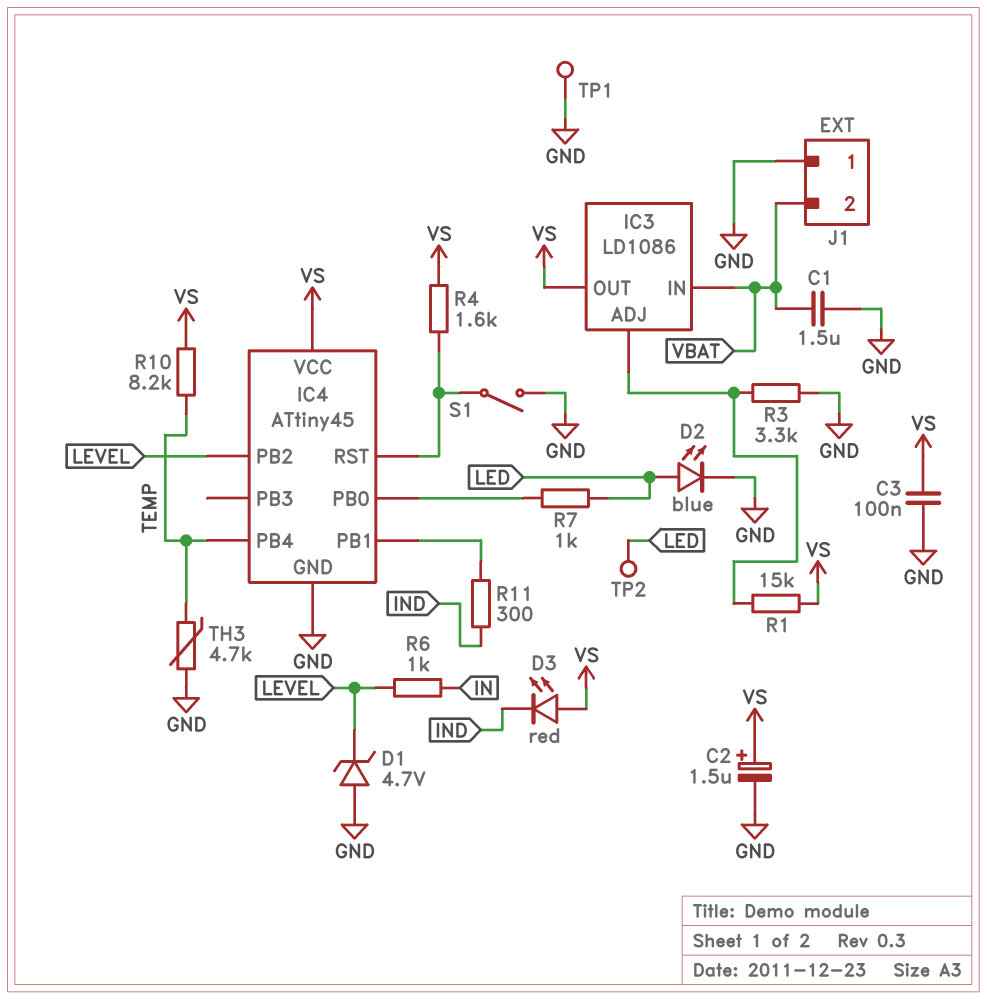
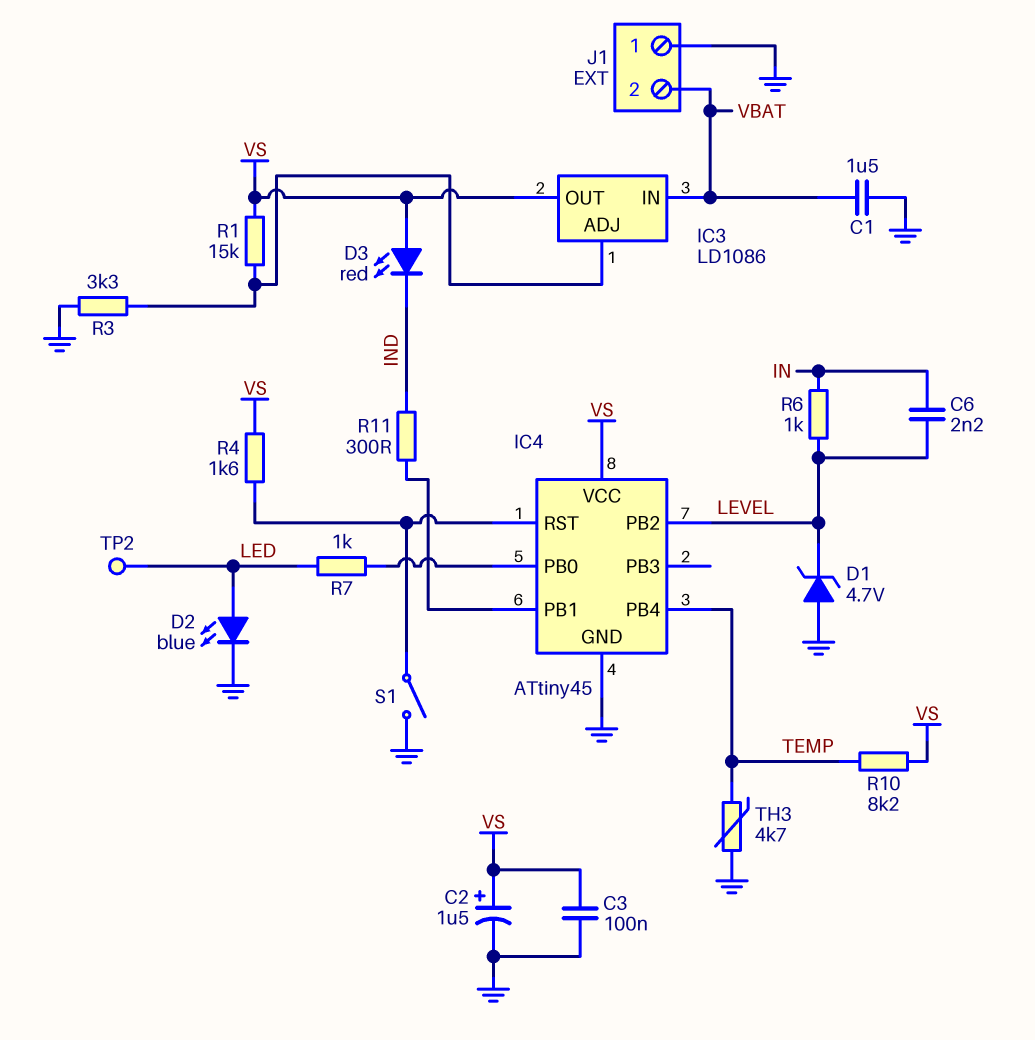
C6: none -> 2.2nF (IN, LEVEL)
TP1: test point (GND) -> none

